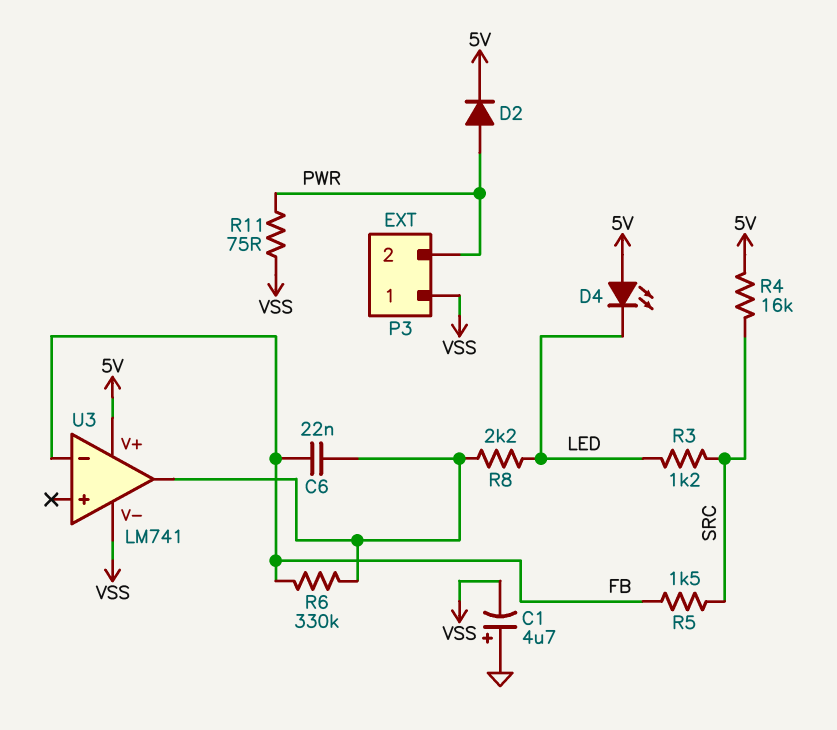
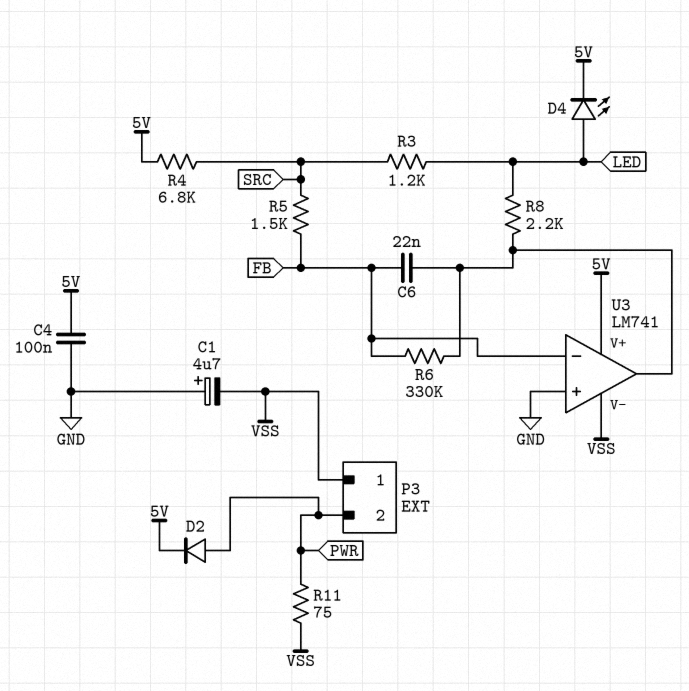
C4: none -> 100nF (5V, GND)
D4: LED (A 5V, K LED) -> LED (A LED, K 5V)
R4: 16k (5V, SRC) -> 6.8k (5V, SRC)
U3 pin in+: none -> GND

